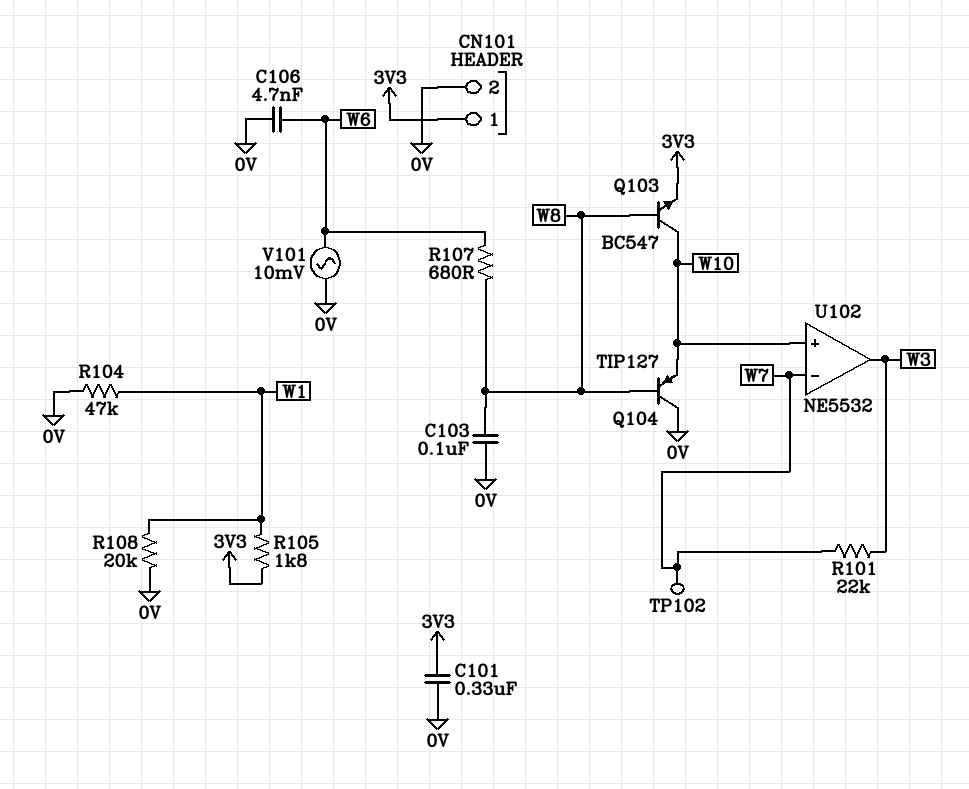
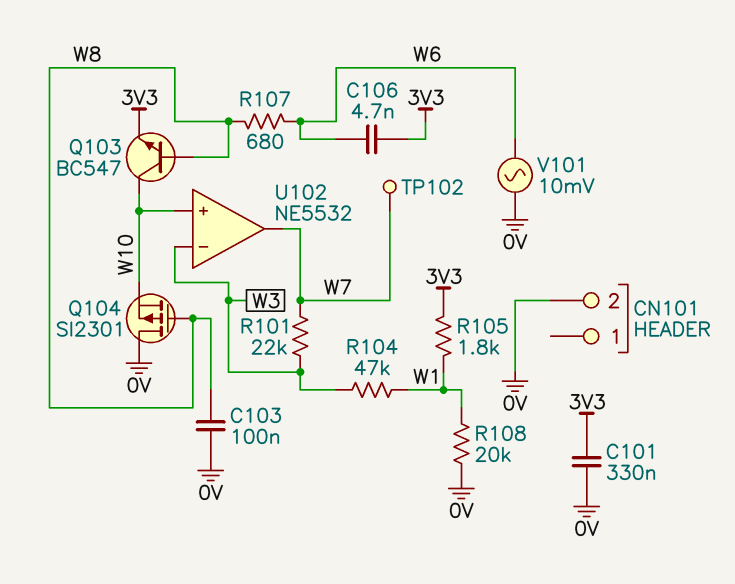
C106: 4.7nF (0V, W6) -> 4.7nF (3V3, W6)
CN101 pin 1: 3V3 -> none
Q104: PNP TIP127 (B W8, C 0V, E W10) -> PMOS SI2301 (G W8, D 0V, S W10)
R104: 47k (0V, W1) -> 47k (W1, W3)
U102 pin in-: W7 -> W3
U102 pin out: W3 -> W7

